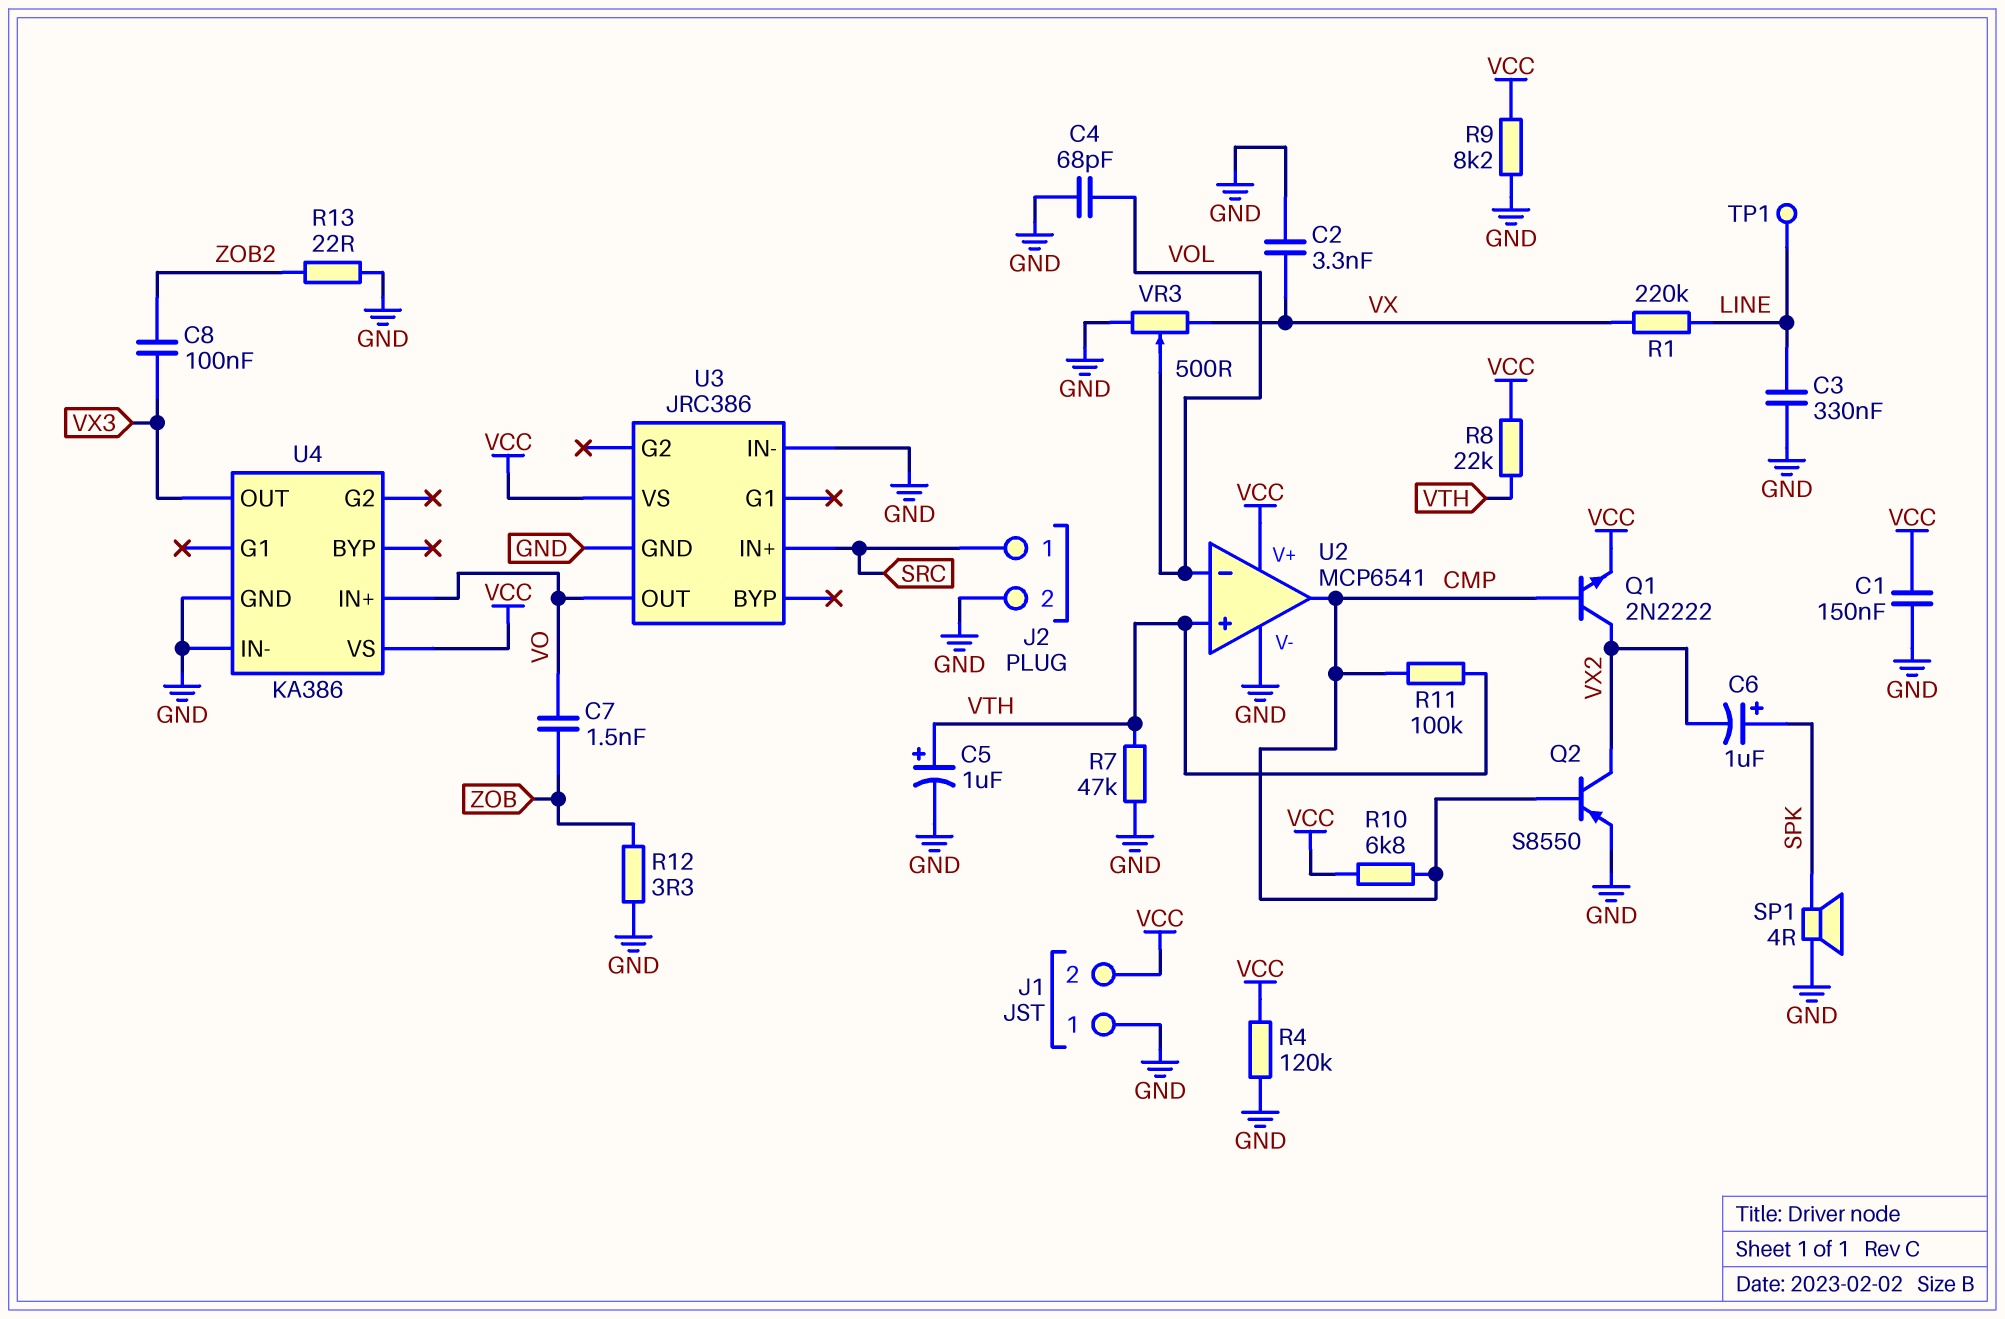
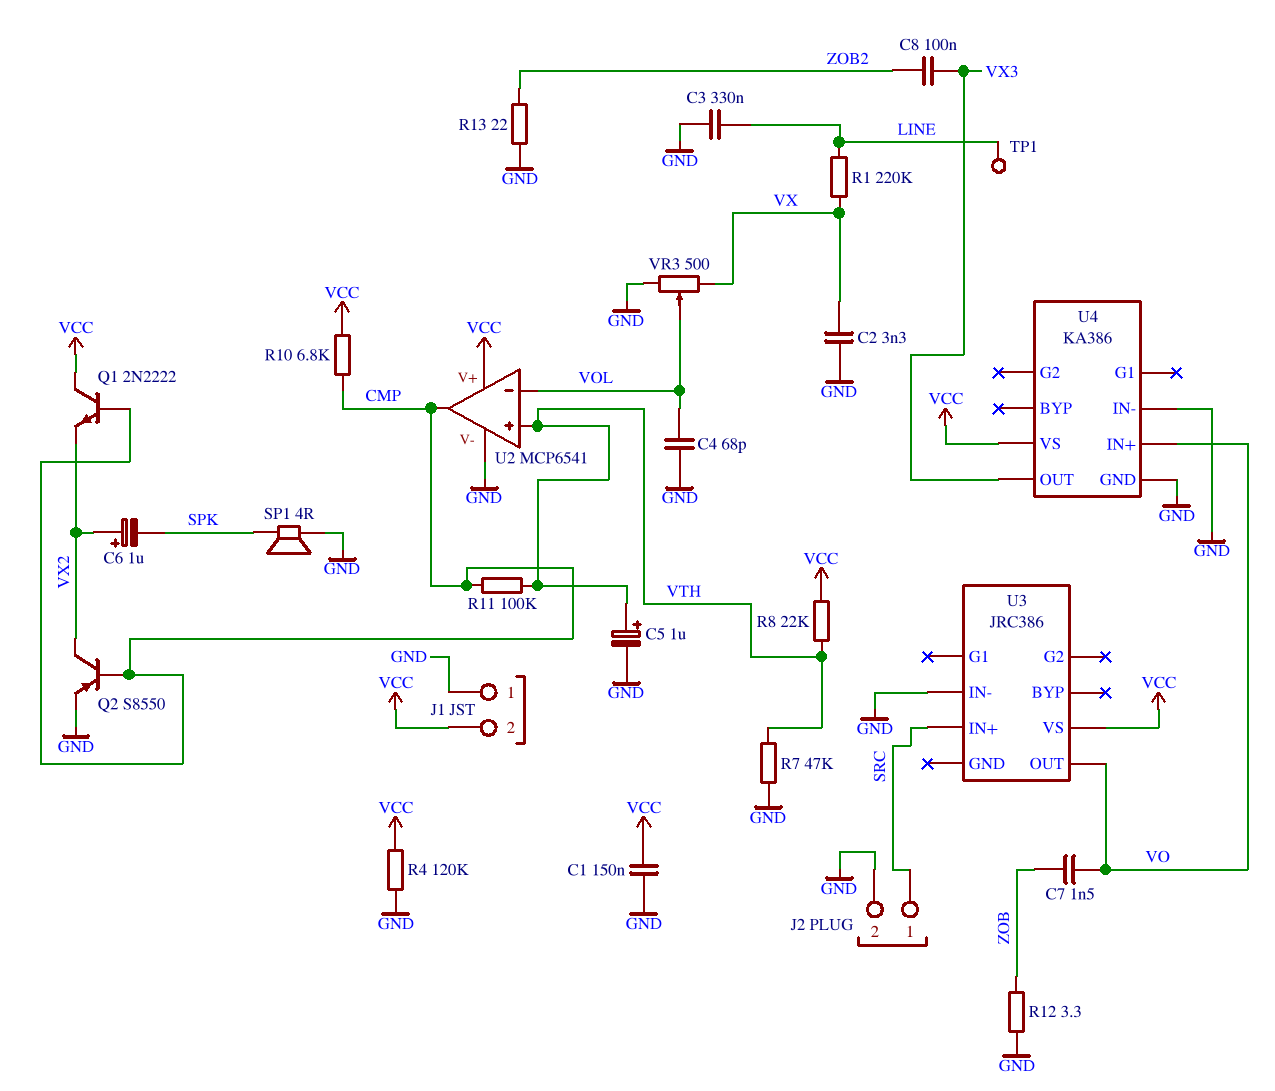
C6: 1uF (plus SPK, minus VX2) -> 1uF (plus VX2, minus SPK)
Q1: NPN 2N2222 (B CMP, C VX2, E VCC) -> NPN 2N2222 (B CMP, C VCC, E VX2)
R9: 8.2k (GND, VCC) -> none
U3 pin GND: GND -> none

